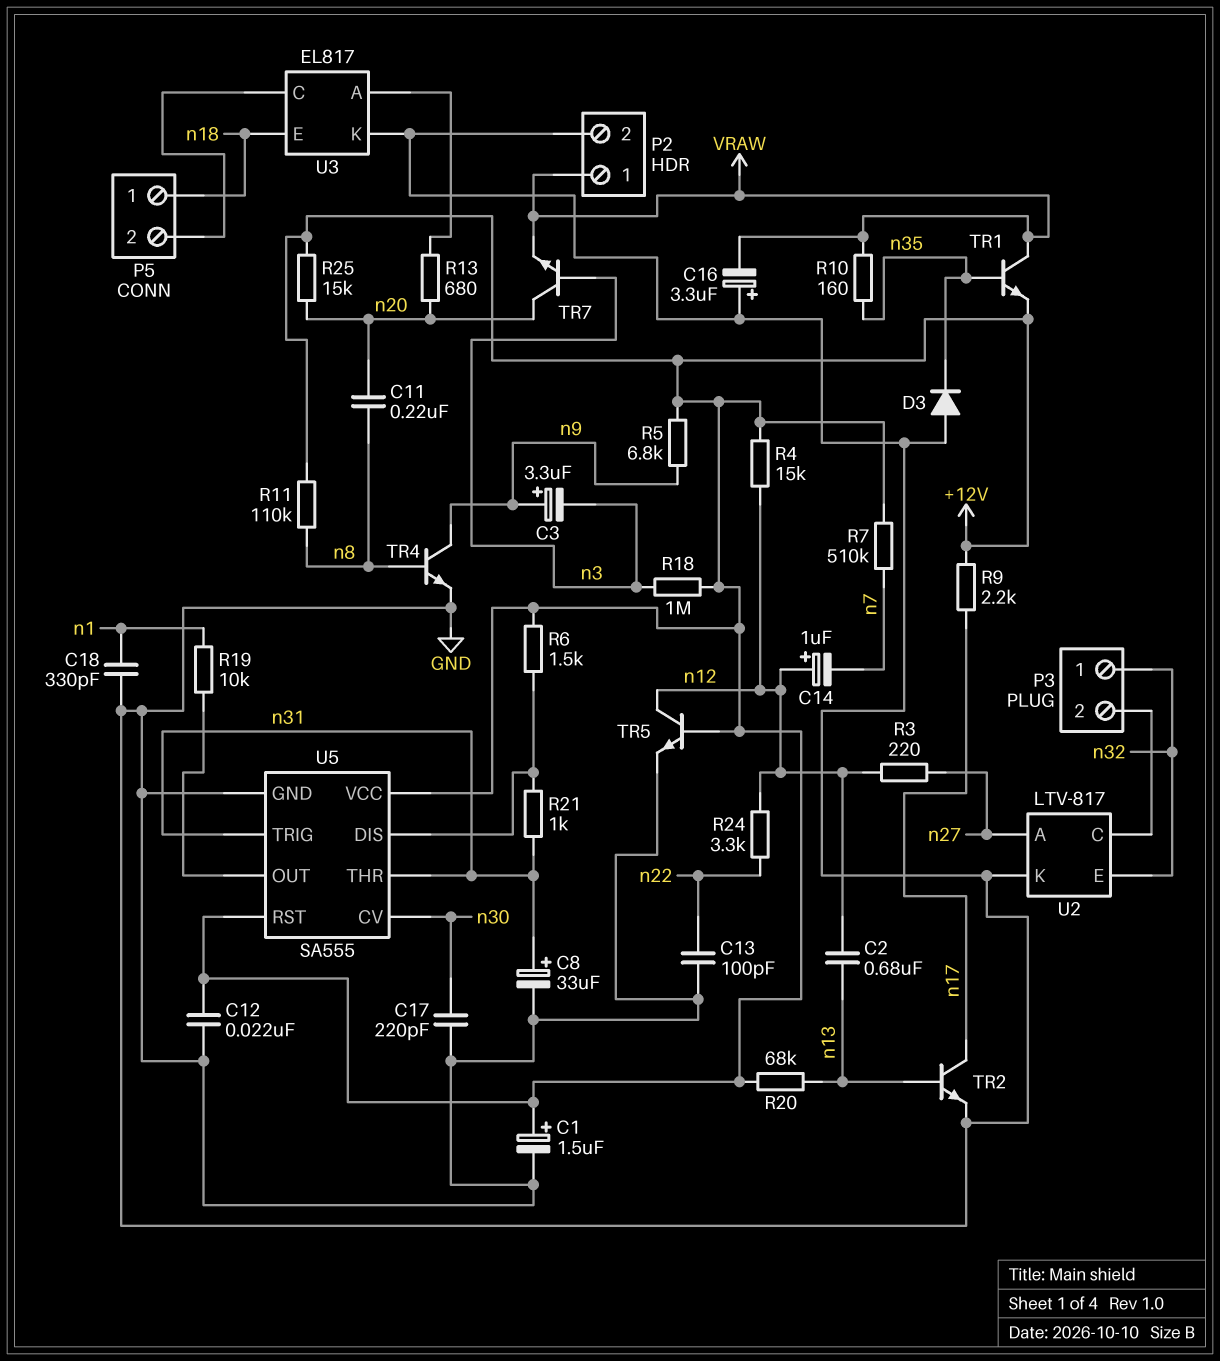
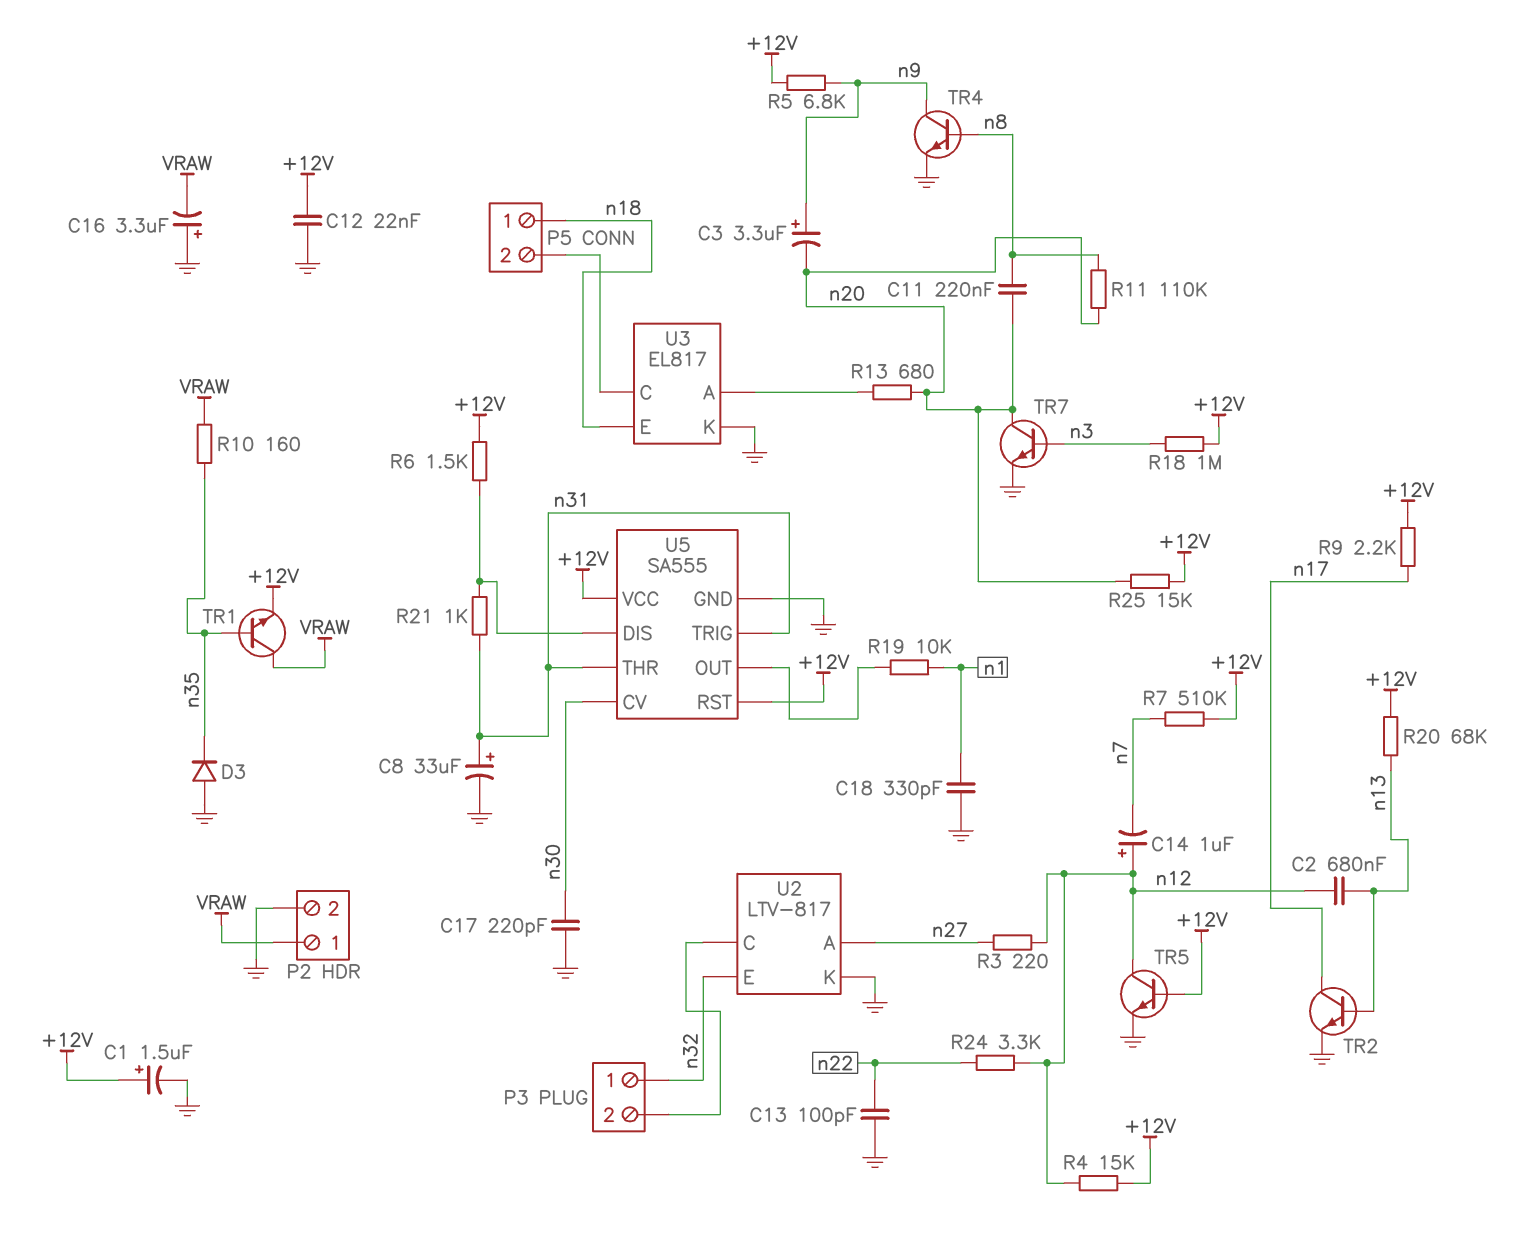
C3: 3.3uF (plus n9, minus n3) -> 3.3uF (plus n9, minus n20)
R11: 110k (+12V, n8) -> 110k (n8, n20)
TR7: NPN (B n3, C n20, E VRAW) -> NPN (B n3, C n20, E GND)

